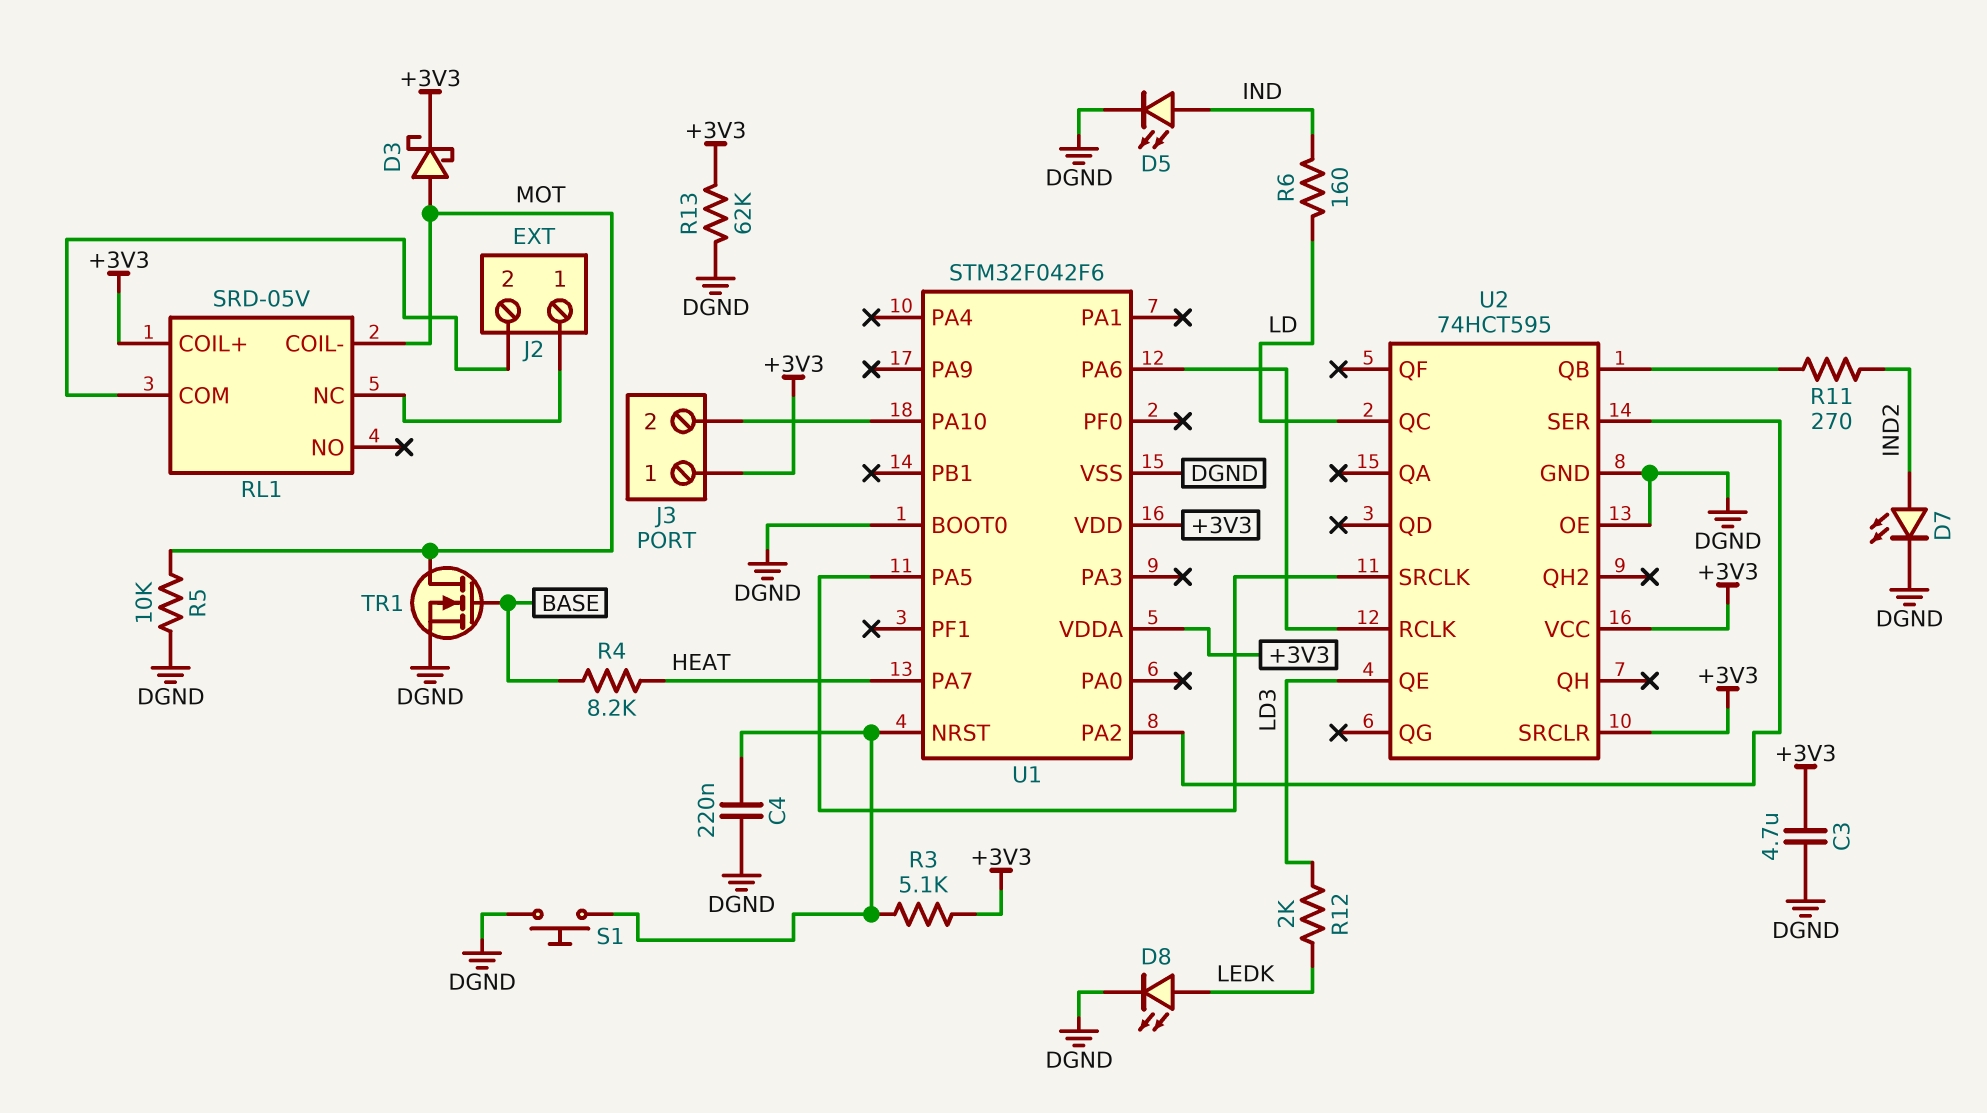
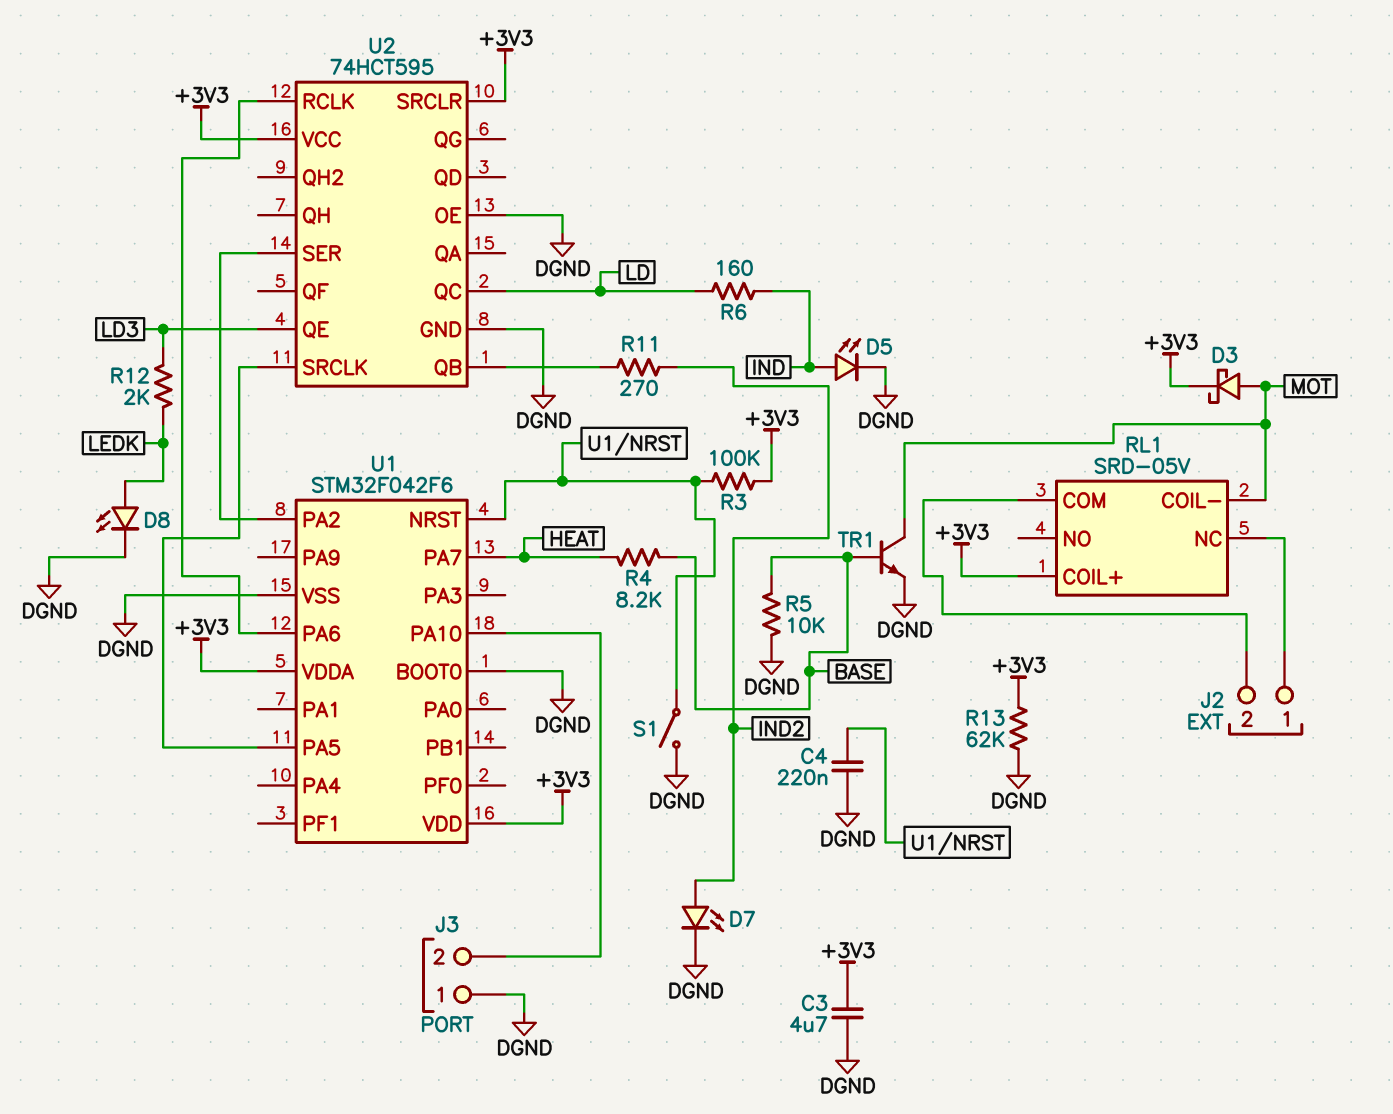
J3 pin 1: +3V3 -> DGND
R3: 5.1k (+3V3, U1/NRST) -> 100k (+3V3, U1/NRST)
R5: 10k (DGND, MOT) -> 10k (BASE, DGND)
S1: button (DGND, U1/NRST) -> switch (DGND, U1/NRST)
TR1: NMOS (G BASE, D MOT, S DGND) -> NPN (B BASE, C MOT, E DGND)

